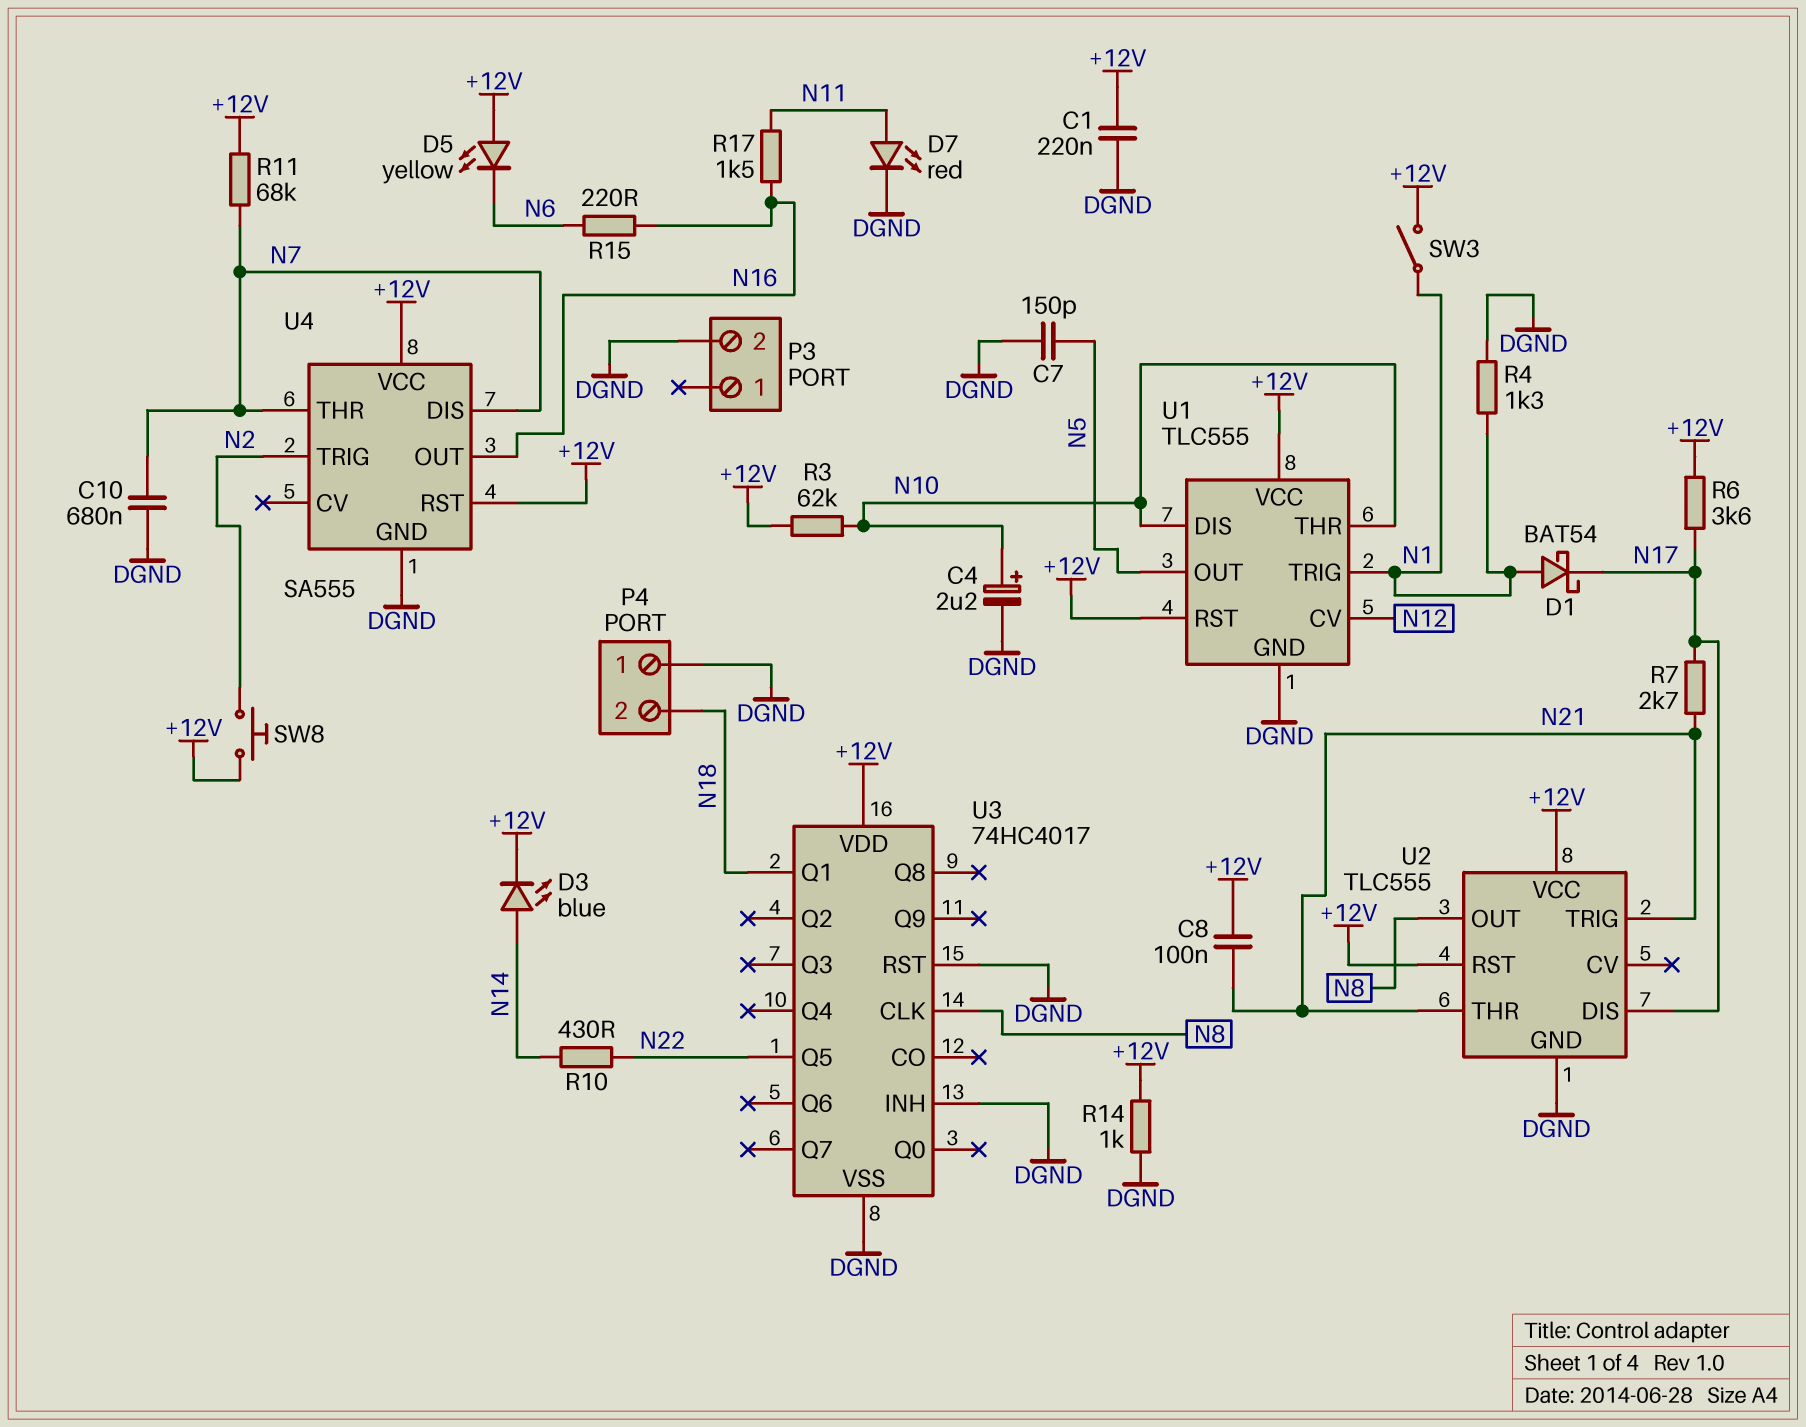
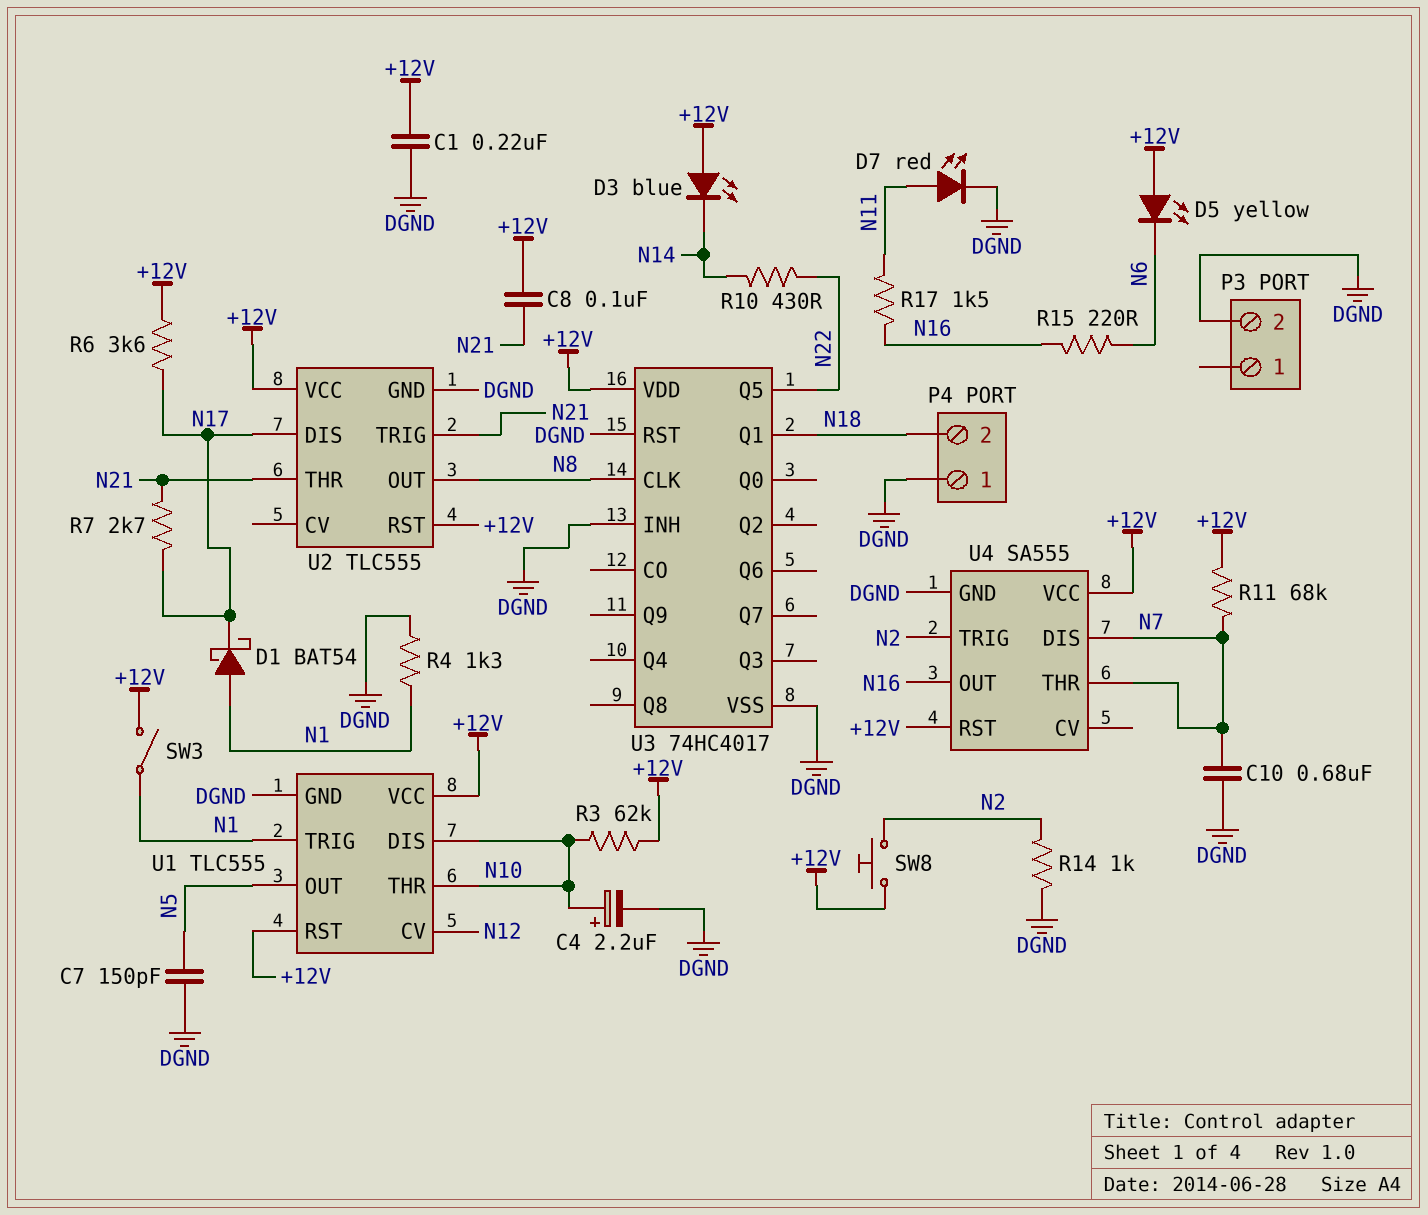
D3: LED blue (A N14, K +12V) -> LED blue (A +12V, K N14)
R14: 1k (+12V, DGND) -> 1k (DGND, N2)

